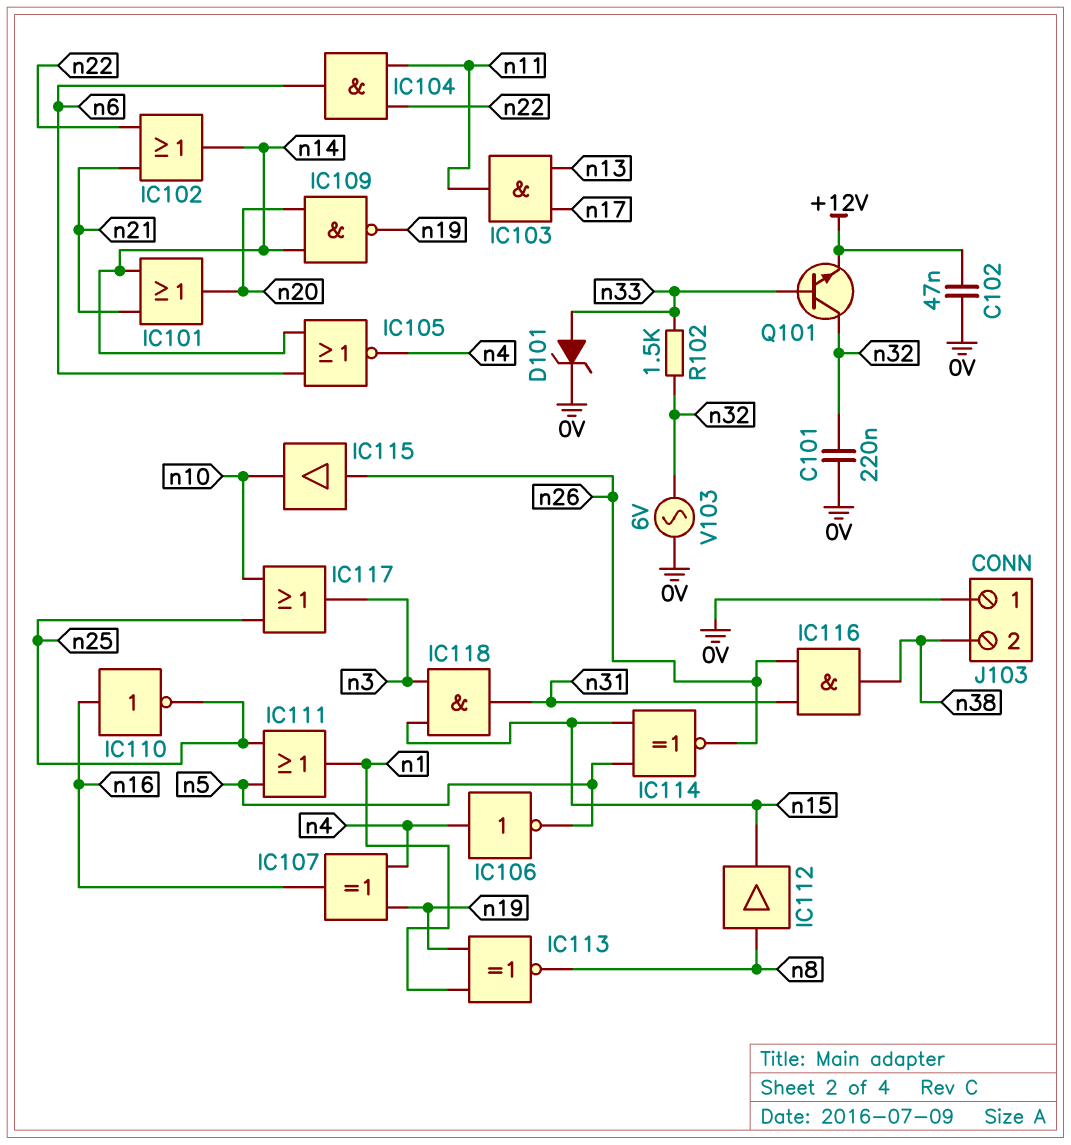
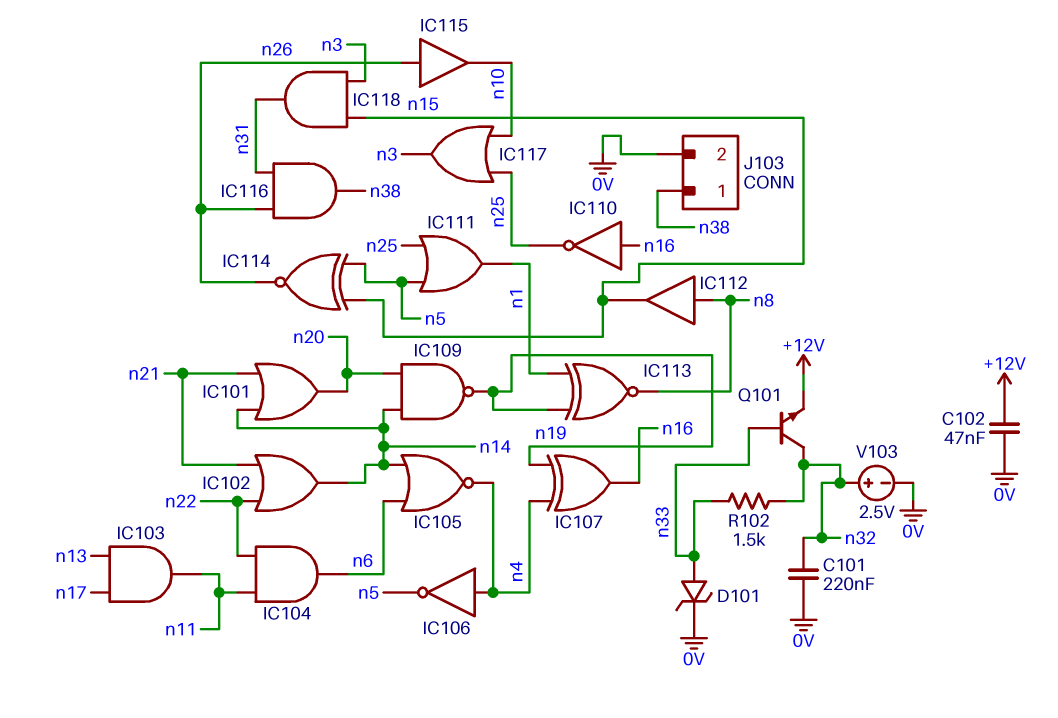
J103 pin 1: 0V -> n38
J103 pin 2: n38 -> 0V
V103: AC 6V (0V, n32) -> 2.5V (plus n32, minus 0V)

